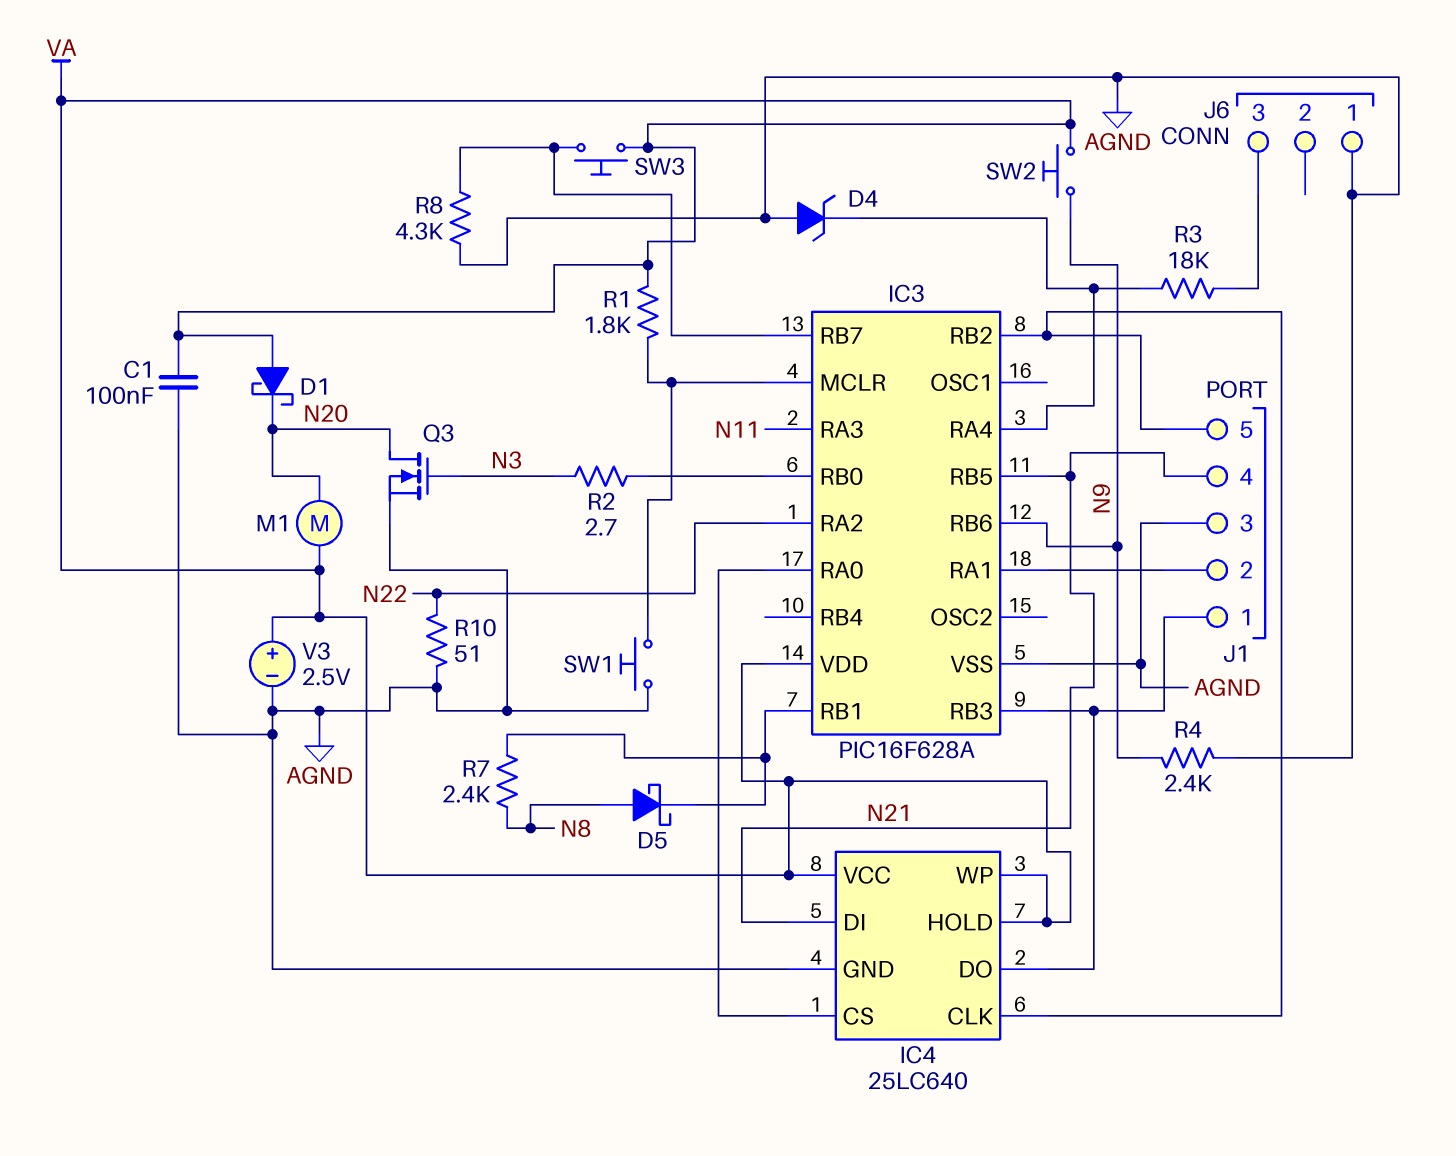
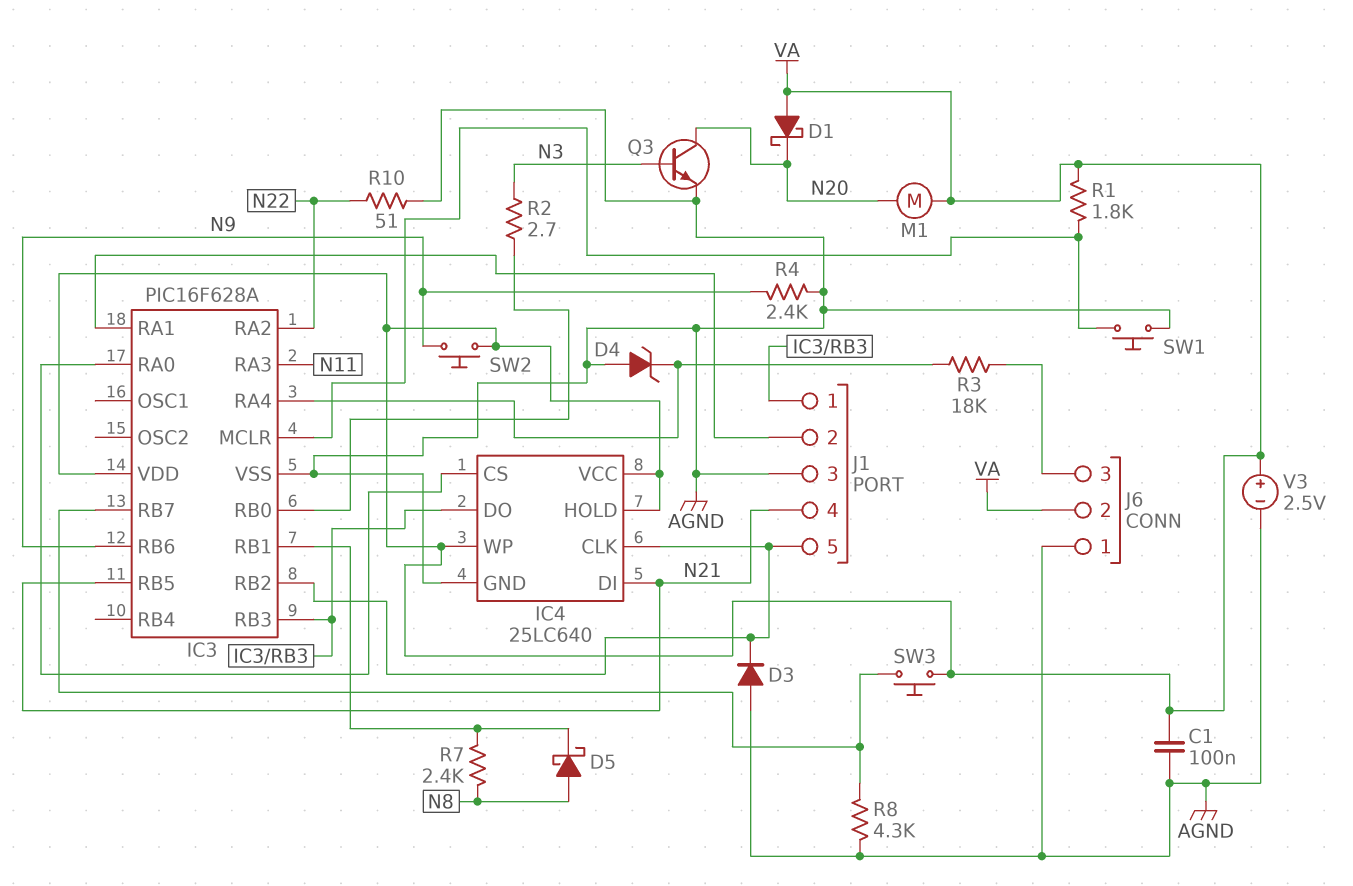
D3: none -> diode (A AGND, K IC3/RB2)
J6 pin 2: none -> VA
Q3: NMOS (G N3, D N20, S AGND) -> NPN (B N3, C N20, E AGND)

